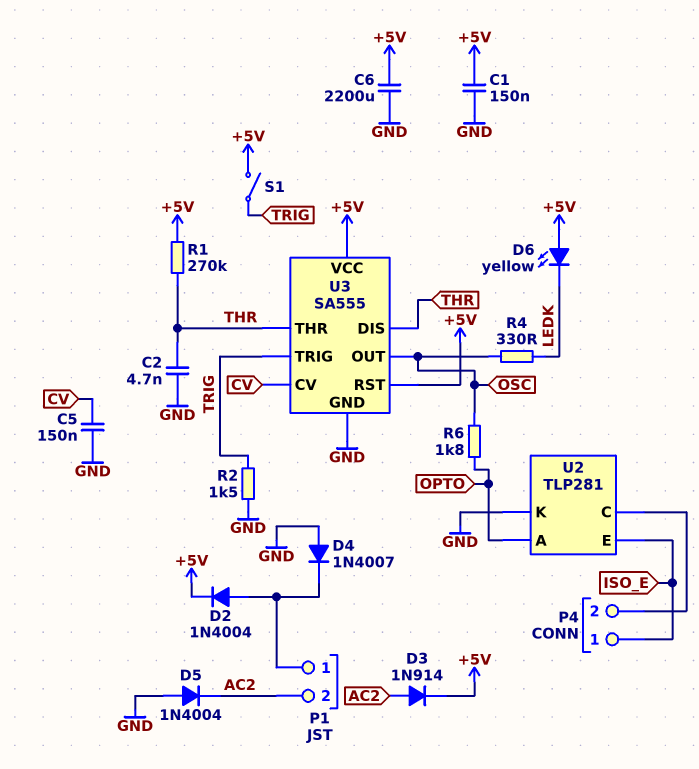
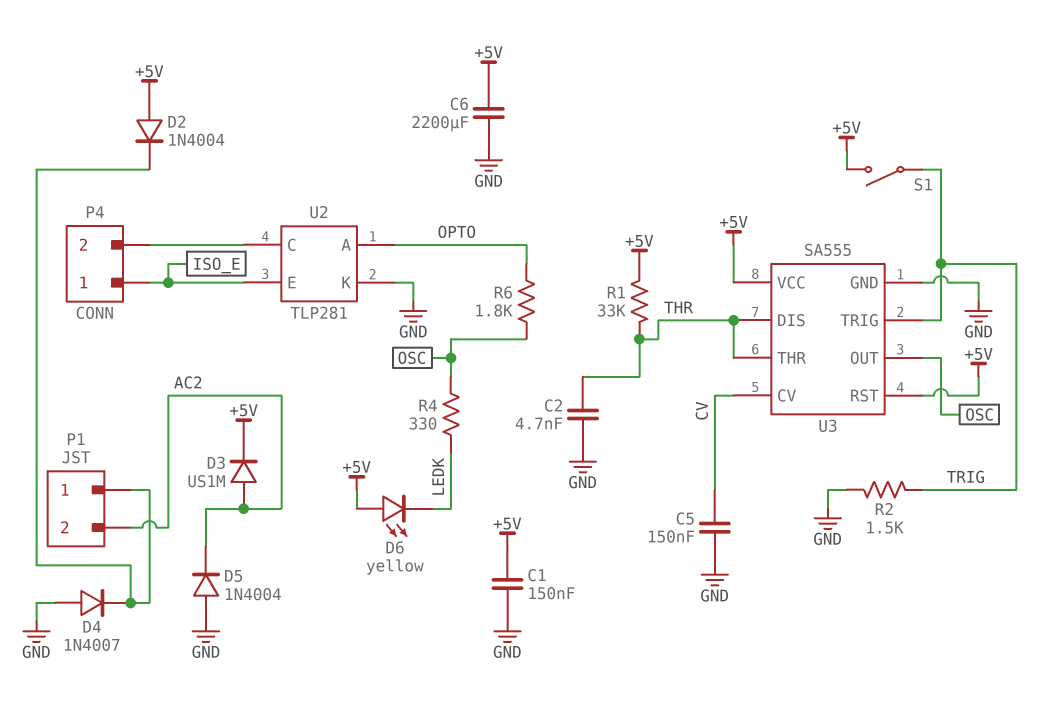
D2: diode 1N4004 (A P1/1, K +5V) -> diode 1N4004 (A +5V, K P1/1)
D3: diode 1N914 (A AC2, K +5V) -> diode US1M (A AC2, K +5V)
R1: 270k (+5V, THR) -> 33k (+5V, THR)

